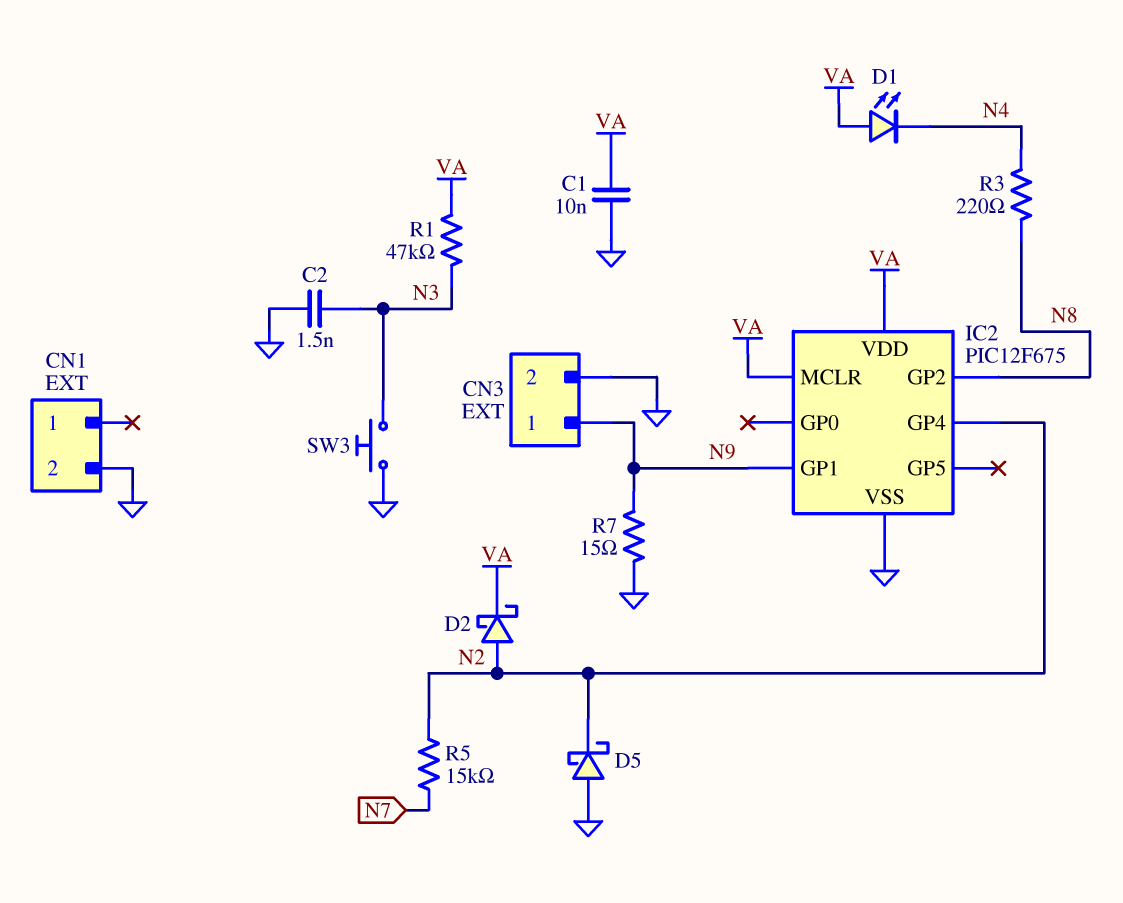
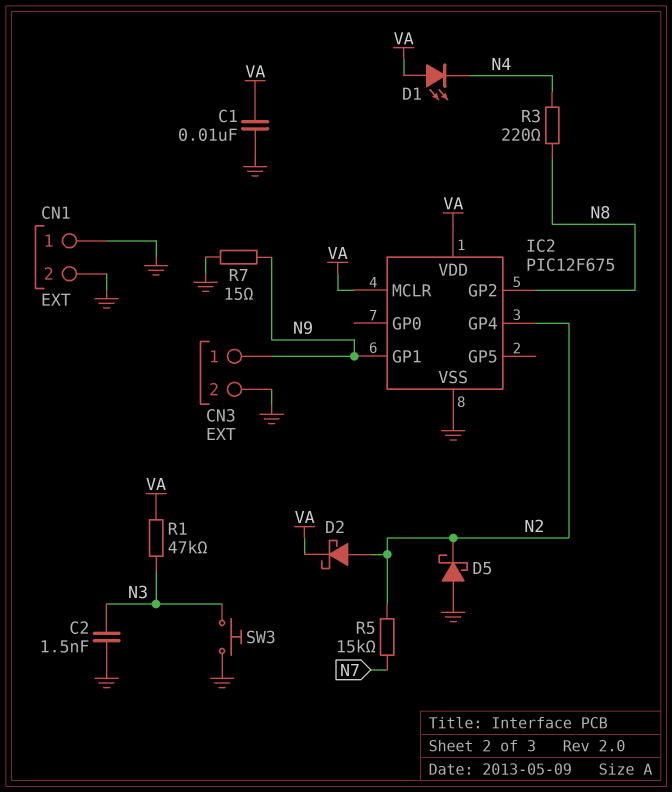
CN1 pin 1: none -> GND

